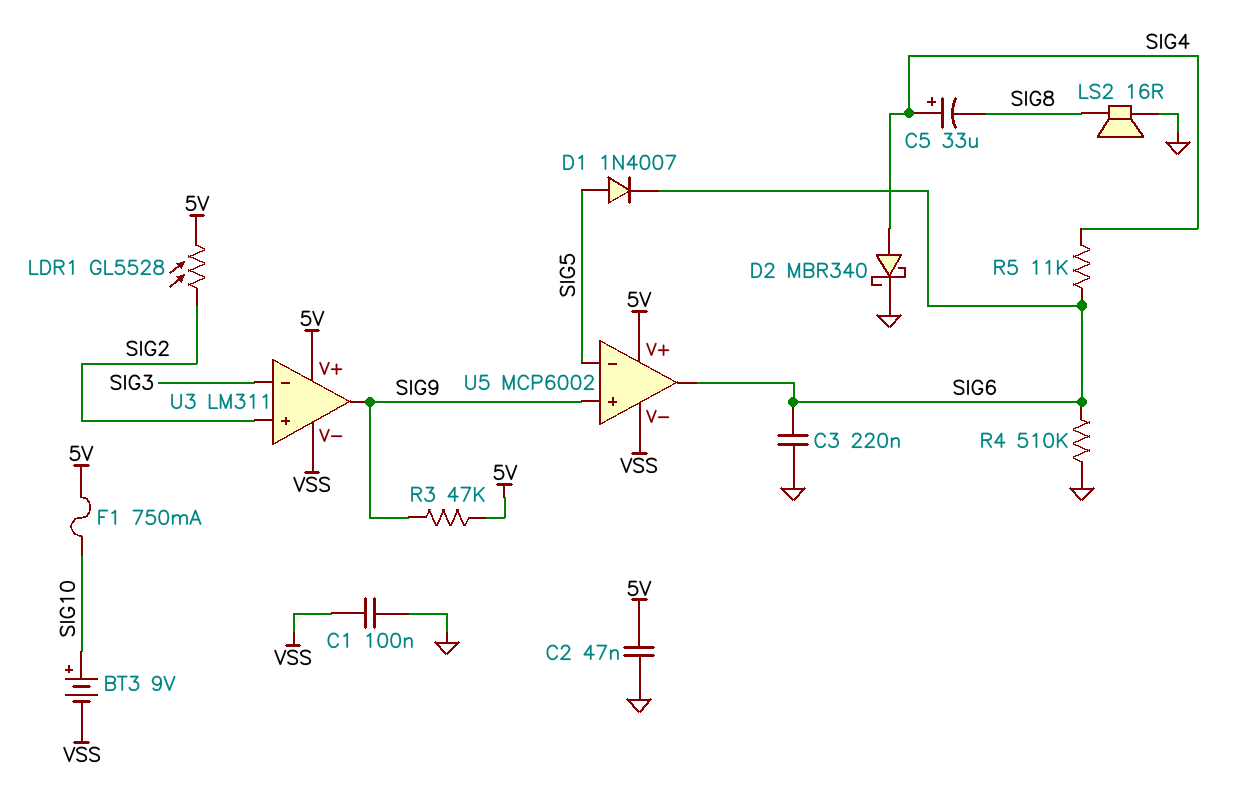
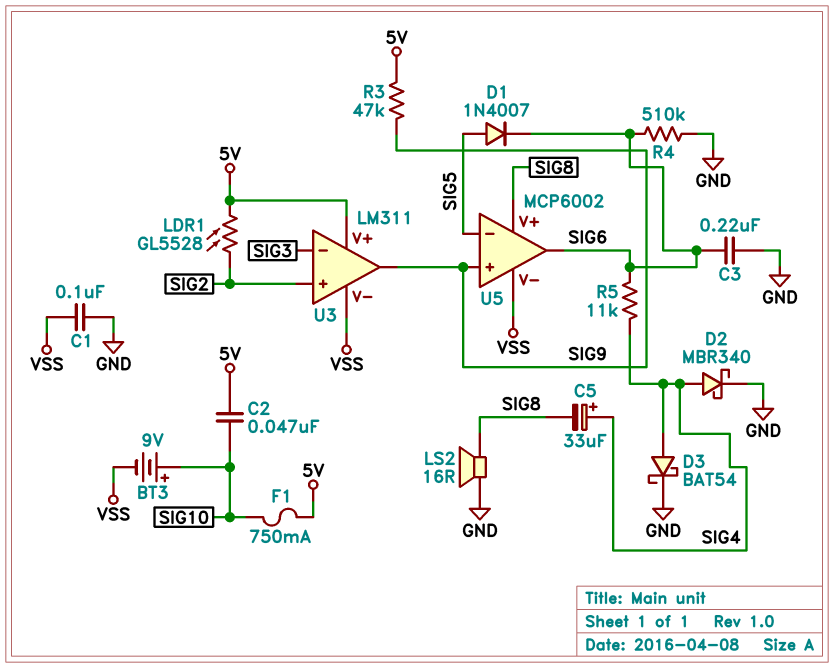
C2: 47nF (5V, GND) -> 47nF (5V, SIG10)
D3: none -> schottky BAT54 (A SIG4, K GND)
U5 pin V+: 5V -> SIG8

